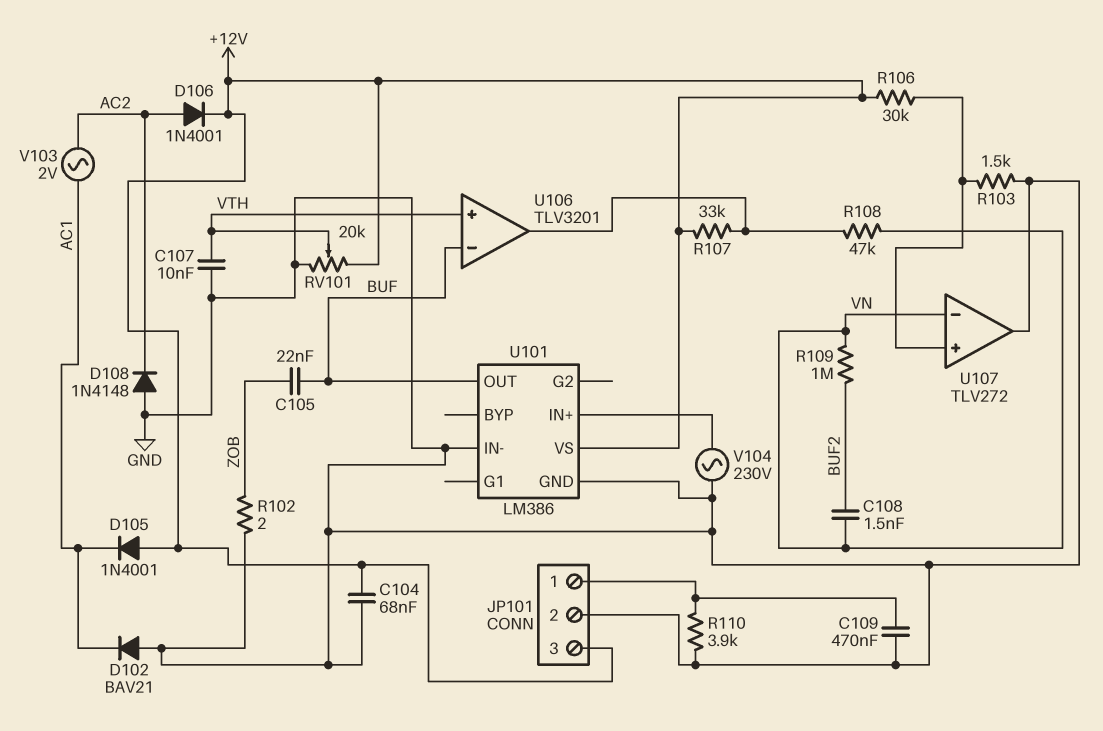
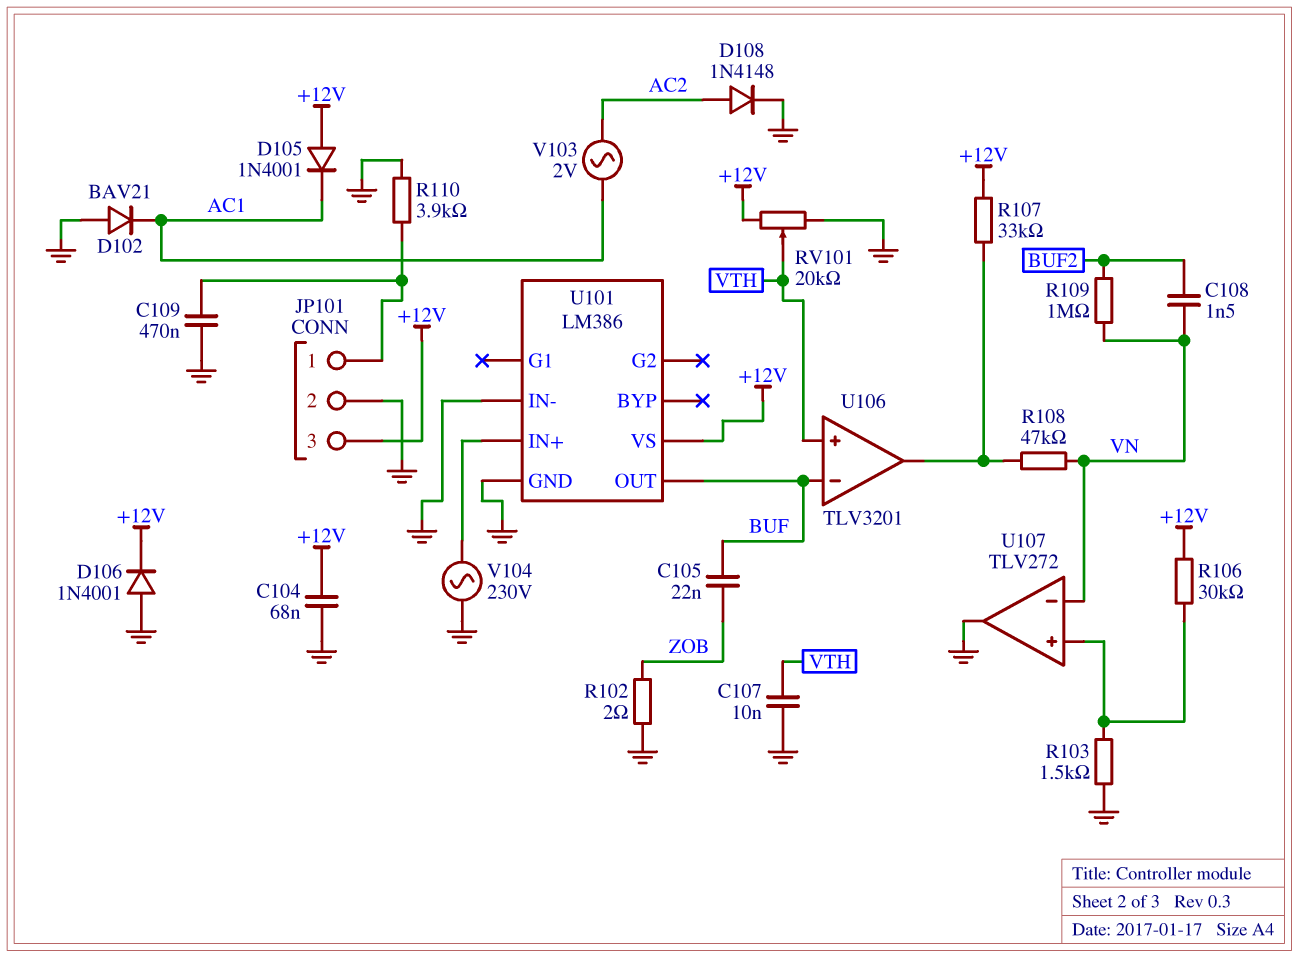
D106: diode 1N4001 (A AC2, K +12V) -> diode 1N4001 (A GND, K +12V)
D108: diode 1N4148 (A GND, K AC2) -> diode 1N4148 (A AC2, K GND)

